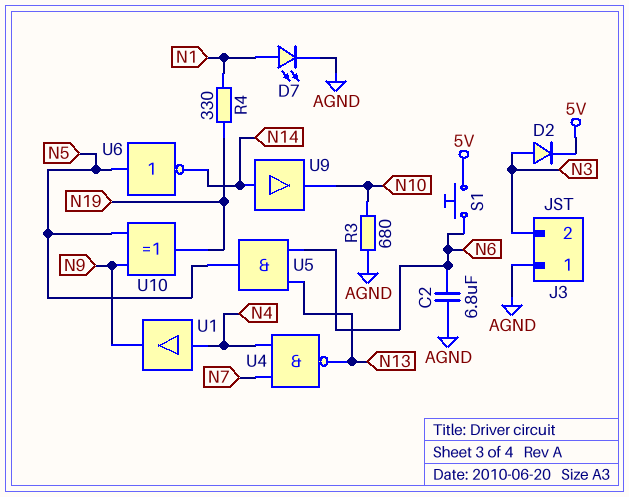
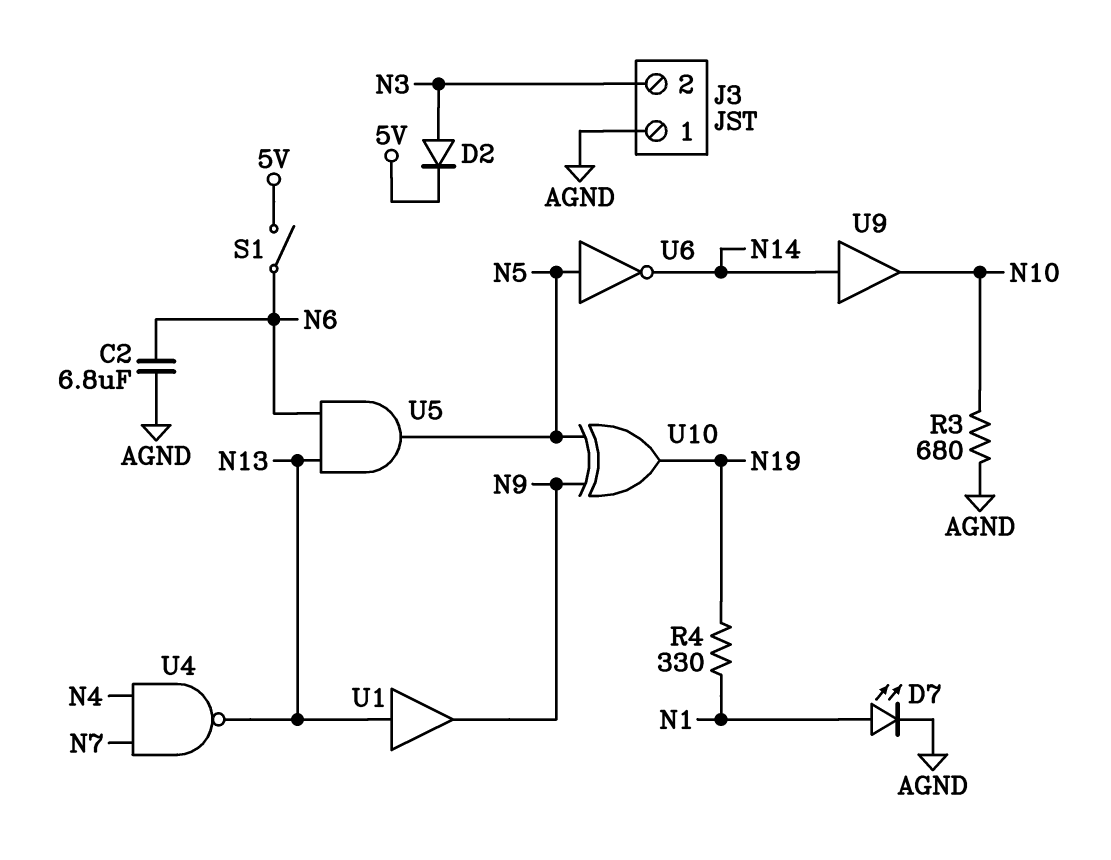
S1: button (5V, N6) -> switch (5V, N6)
U1: buffer (in N4, out N9) -> buffer (in N13, out N9)

